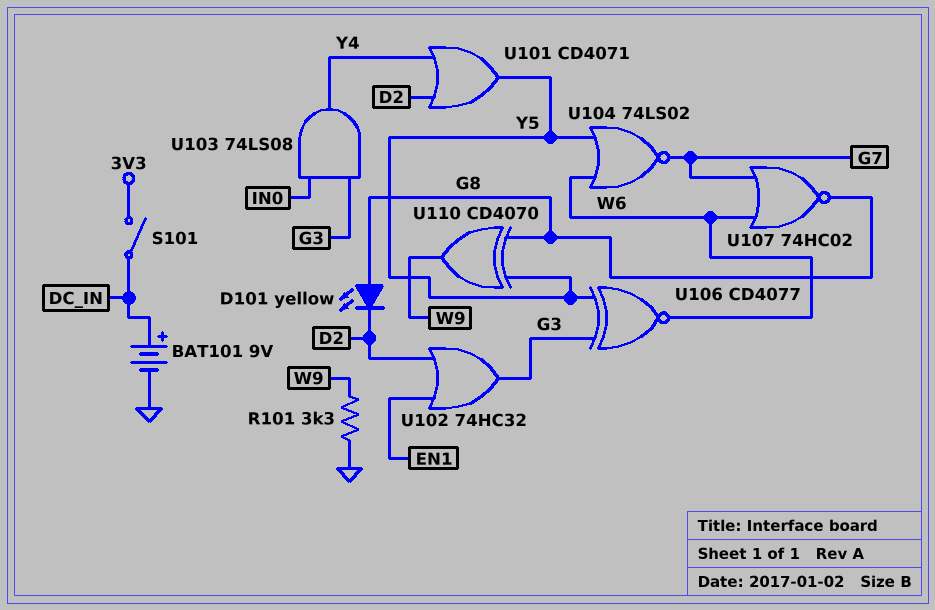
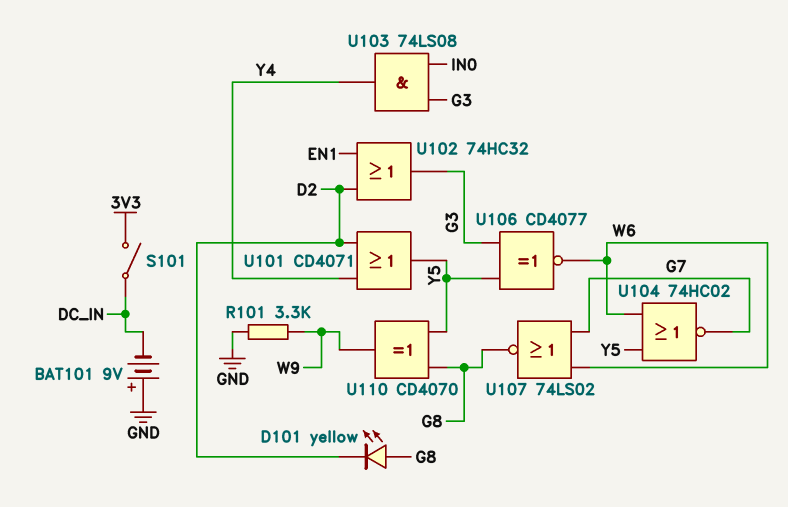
BAT101: 9V (plus DC_IN, minus GND) -> 9V (plus GND, minus DC_IN)
U104: NOR 74LS02 (in W6, in Y5, out G7) -> NOR 74HC02 (in W6, in Y5, out G7)
U107: NOR 74HC02 (in G7, in W6, out G8) -> NOR 74LS02 (in G7, in W6, out G8)

